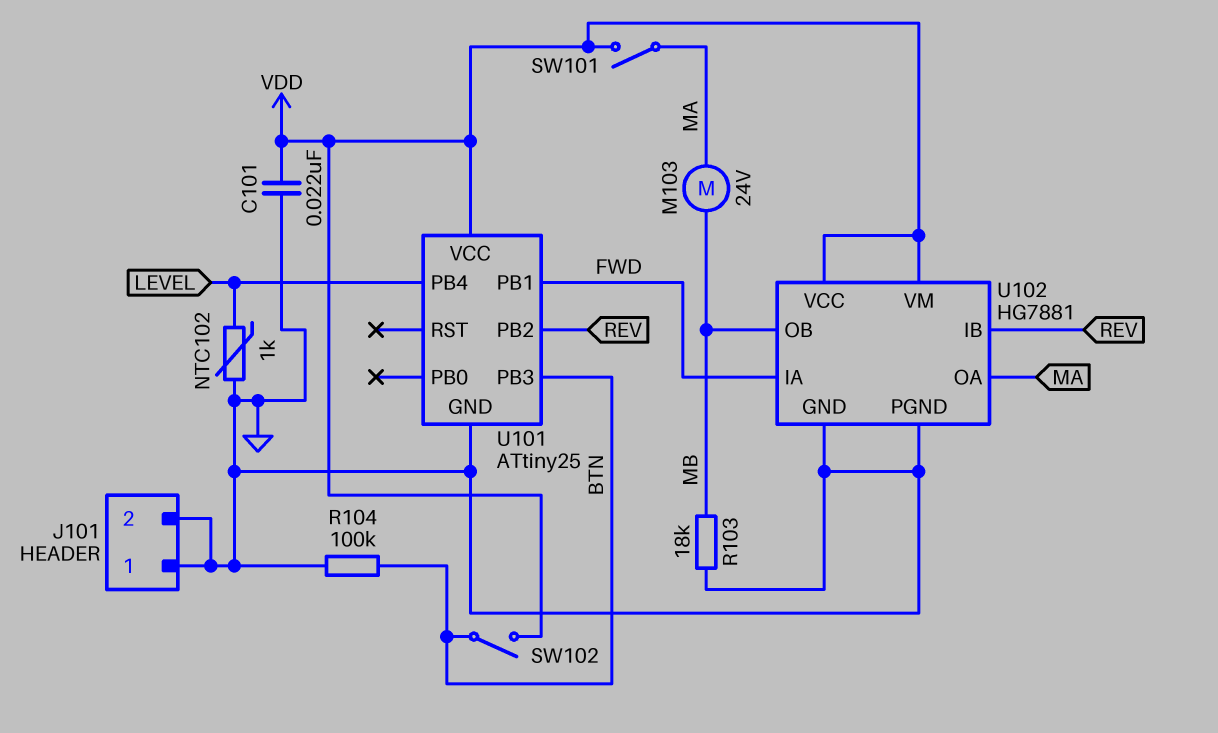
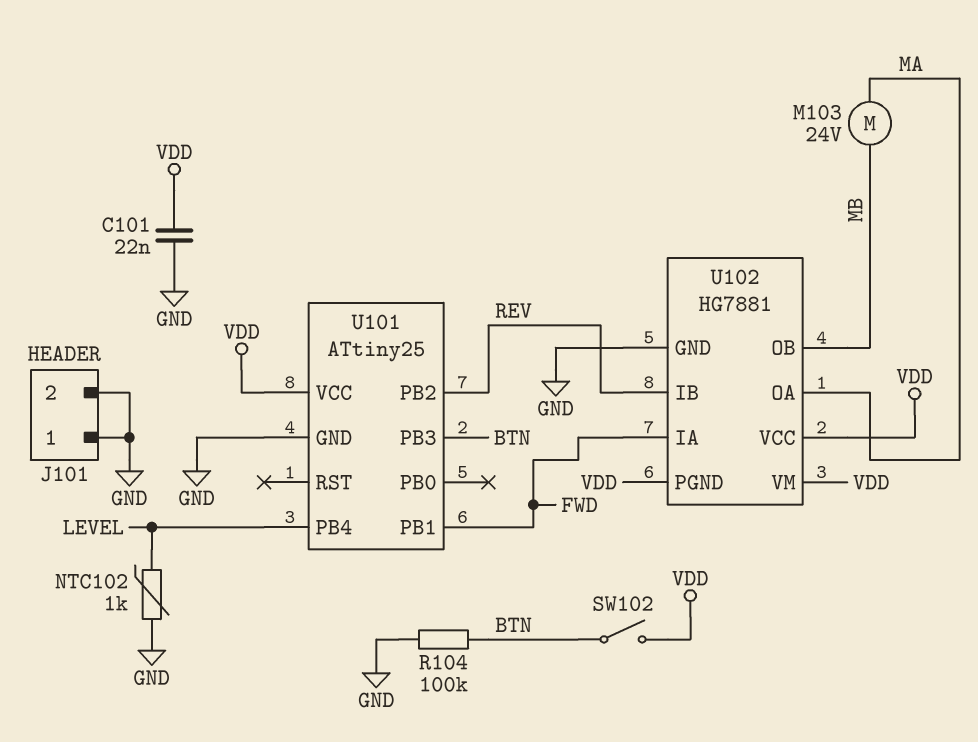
R103: 18k (GND, MB) -> none
SW101: switch (MA, VDD) -> none
U102 pin PGND: GND -> VDD

